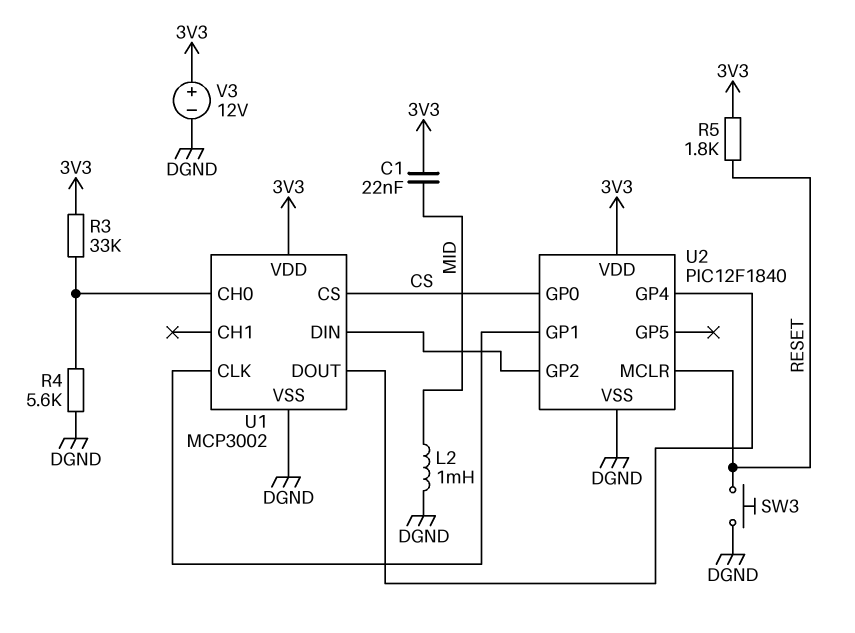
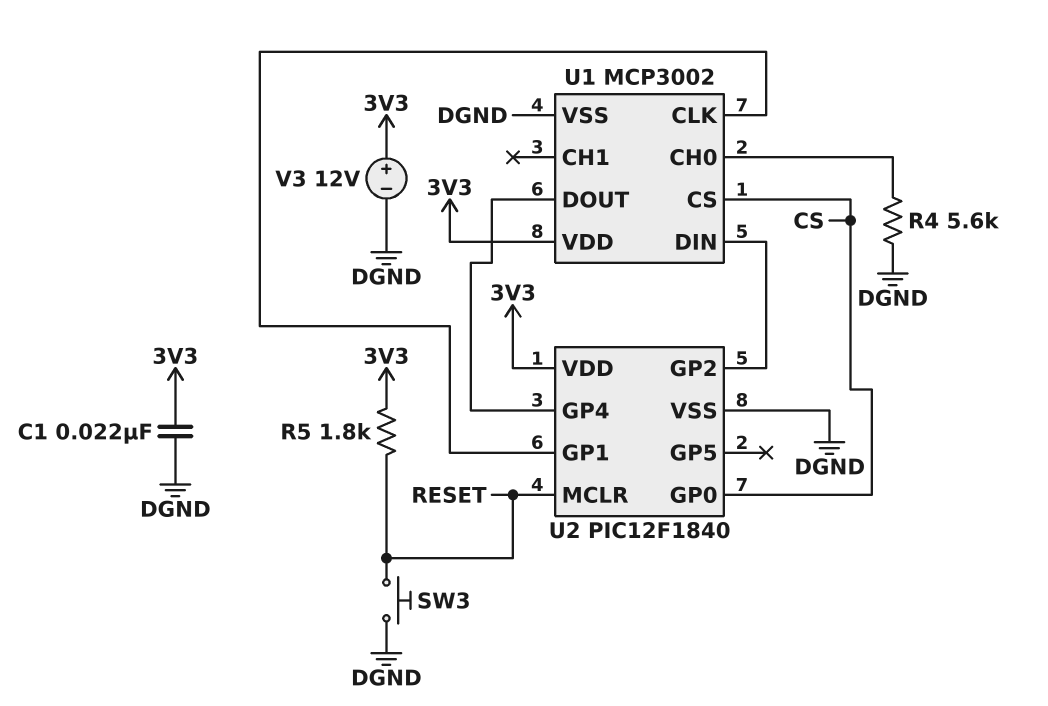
C1: 22nF (3V3, MID) -> 22nF (3V3, DGND)
L2: 1mH (DGND, MID) -> none
R3: 33k (3V3, U1/CH0) -> none

